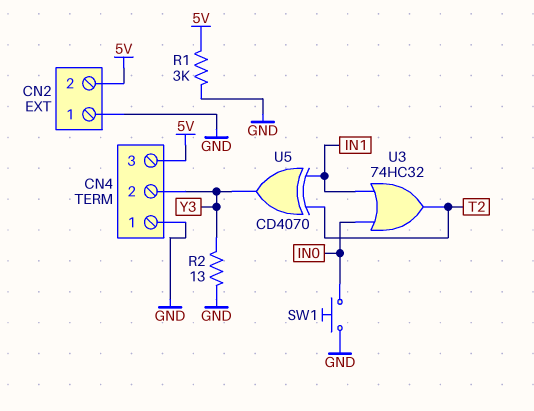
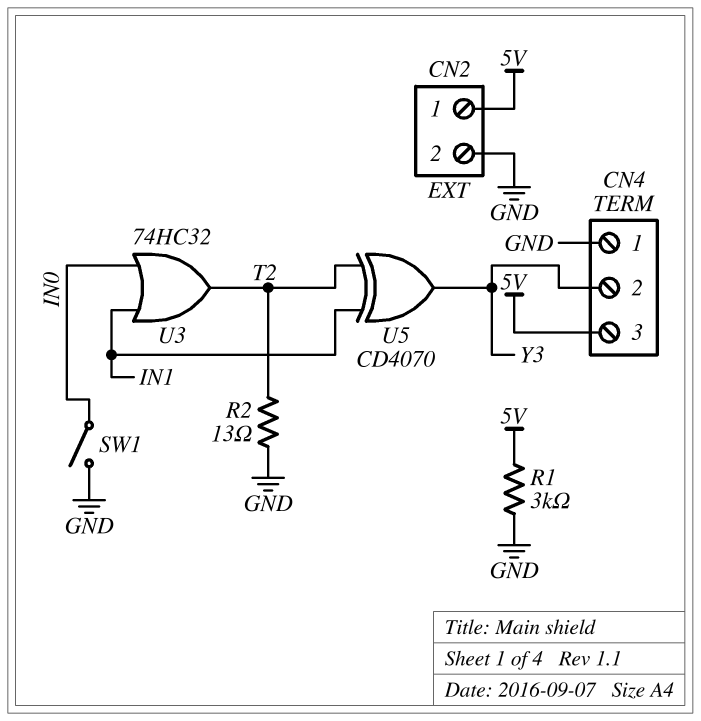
CN2 pin 1: GND -> 5V
CN2 pin 2: 5V -> GND
R2: 13 (GND, Y3) -> 13 (GND, T2)
SW1: button (GND, IN0) -> switch (GND, IN0)

